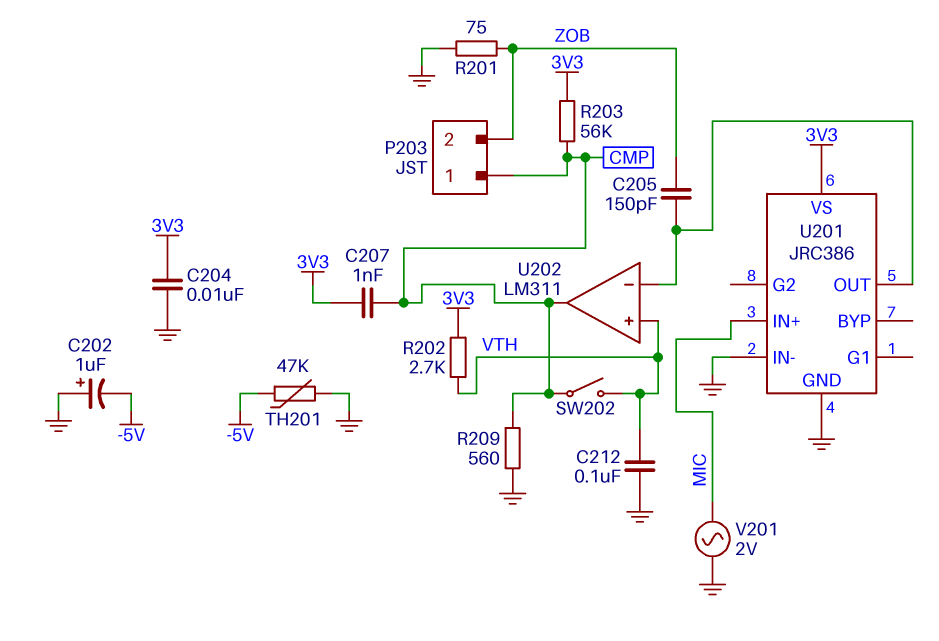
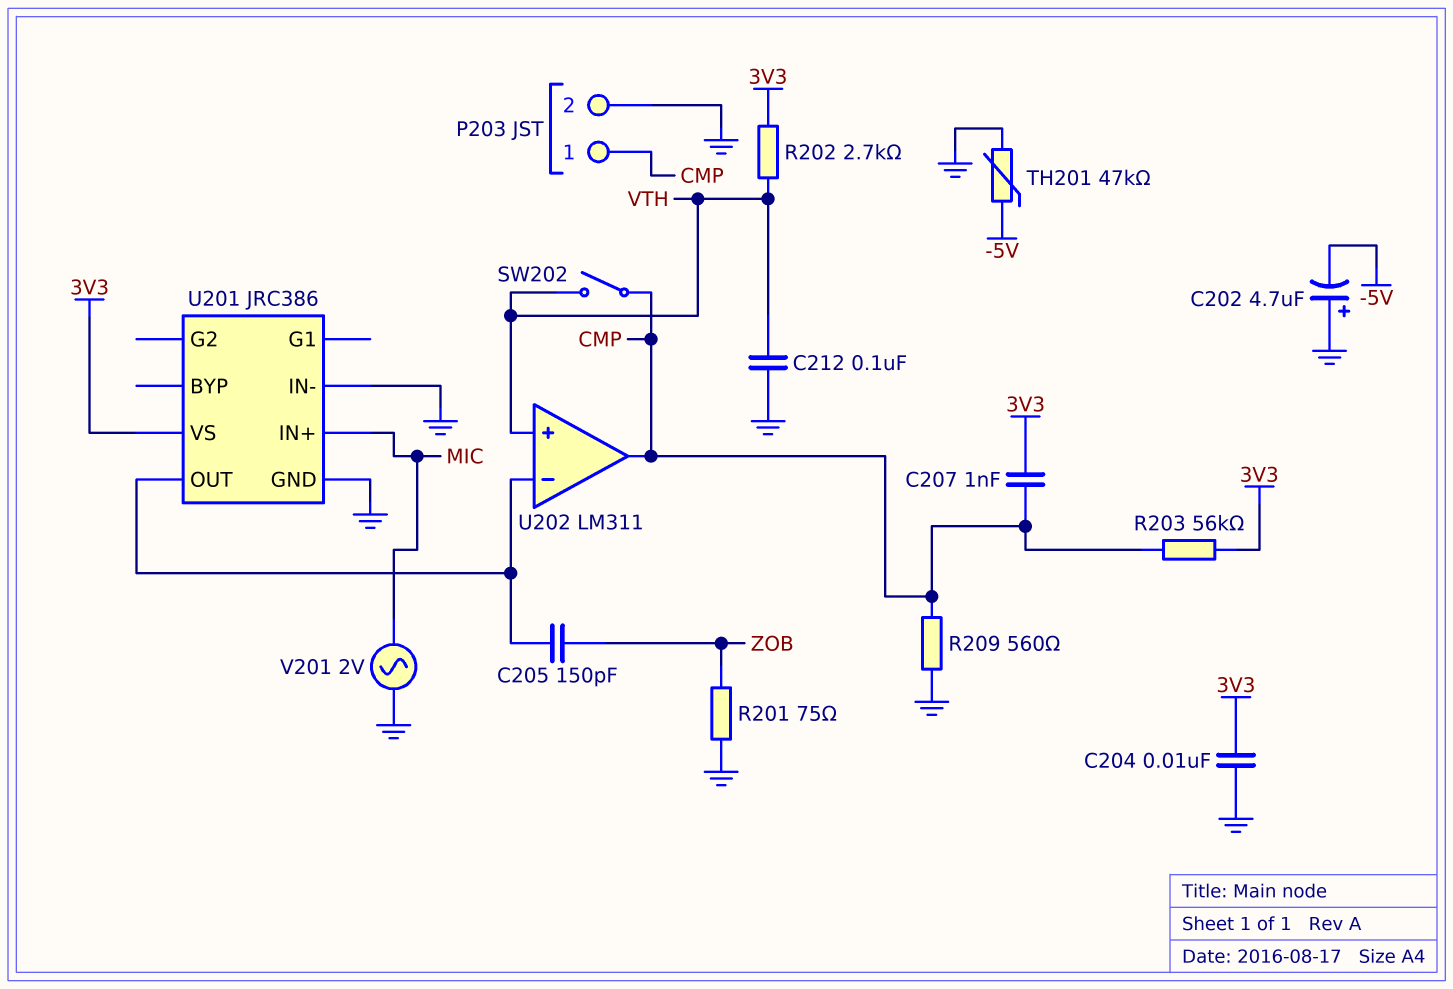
C202: 1uF (plus GND, minus -5V) -> 4.7uF (plus GND, minus -5V)
P203 pin 2: ZOB -> GND

